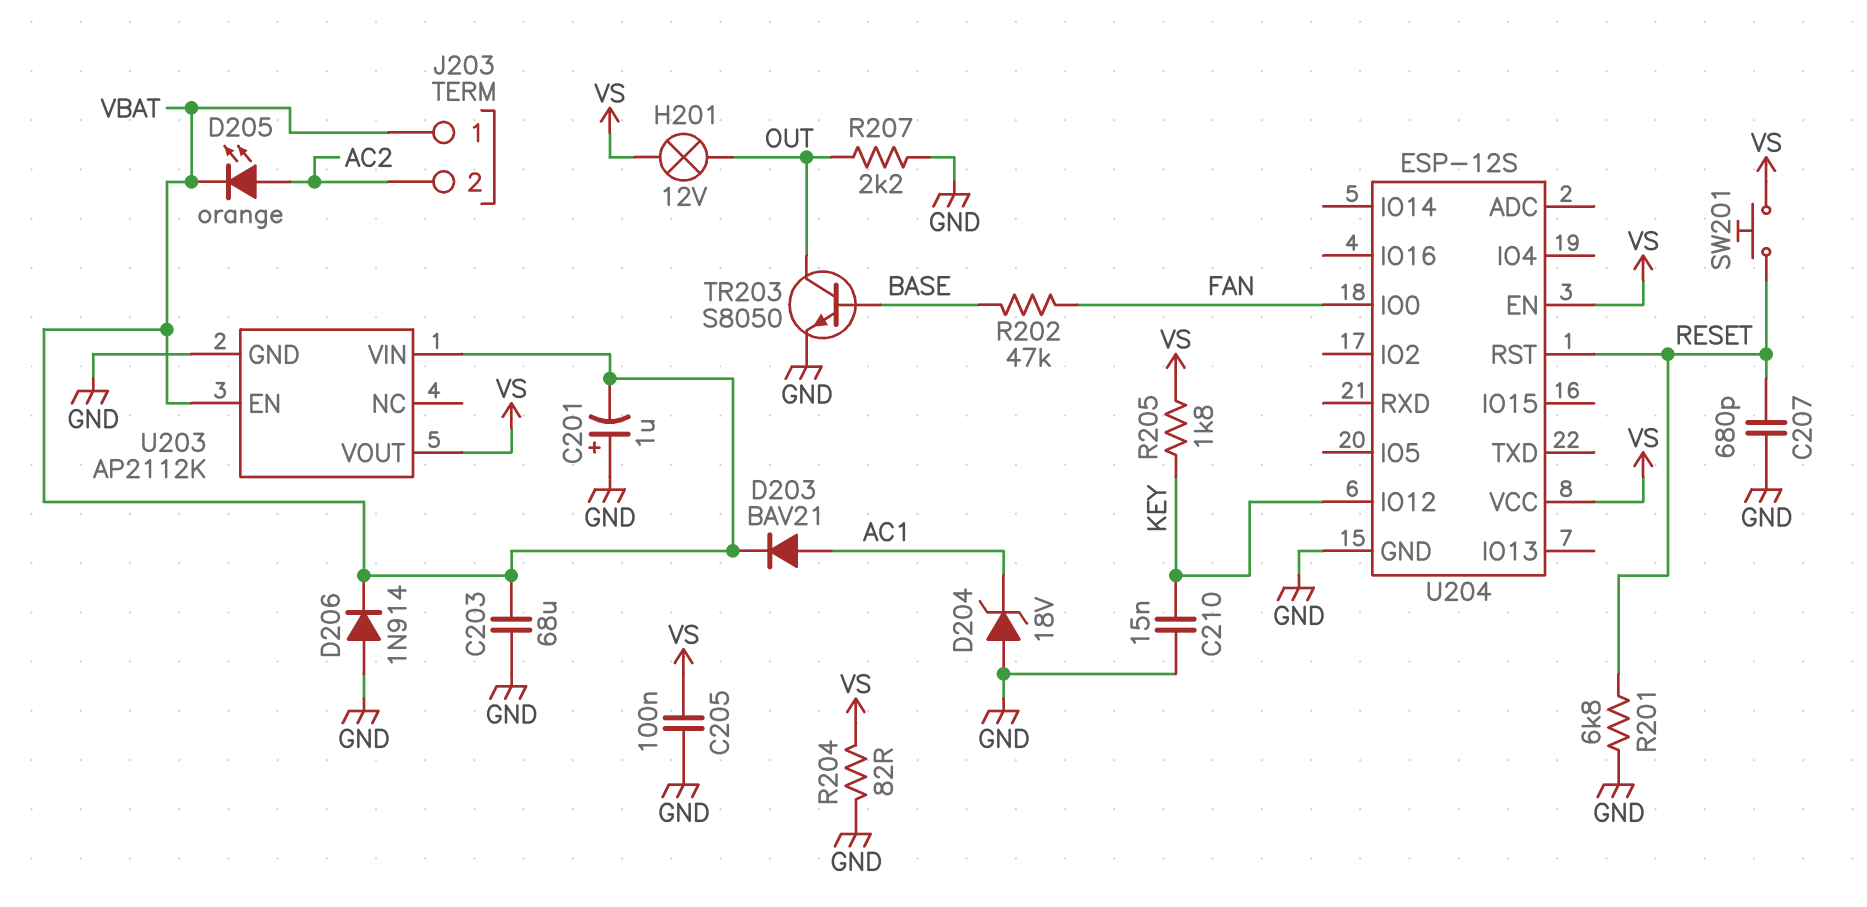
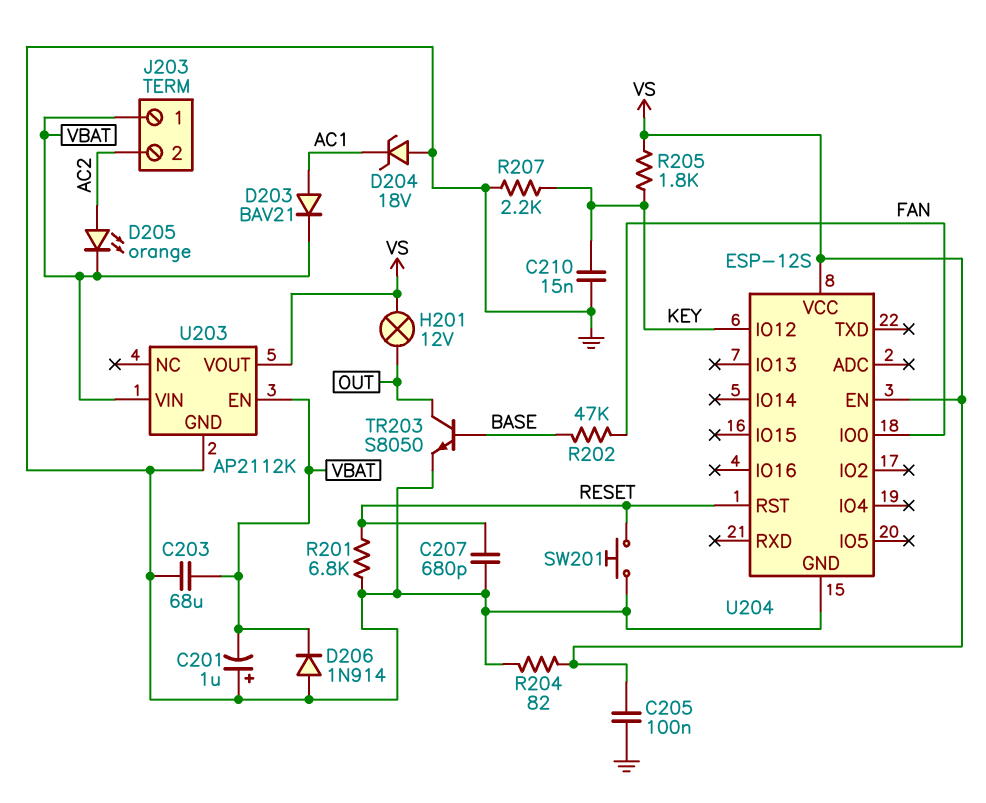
R207: 2.2k (GND, OUT) -> 2.2k (GND, KEY)
SW201: button (RESET, VS) -> button (GND, RESET)

